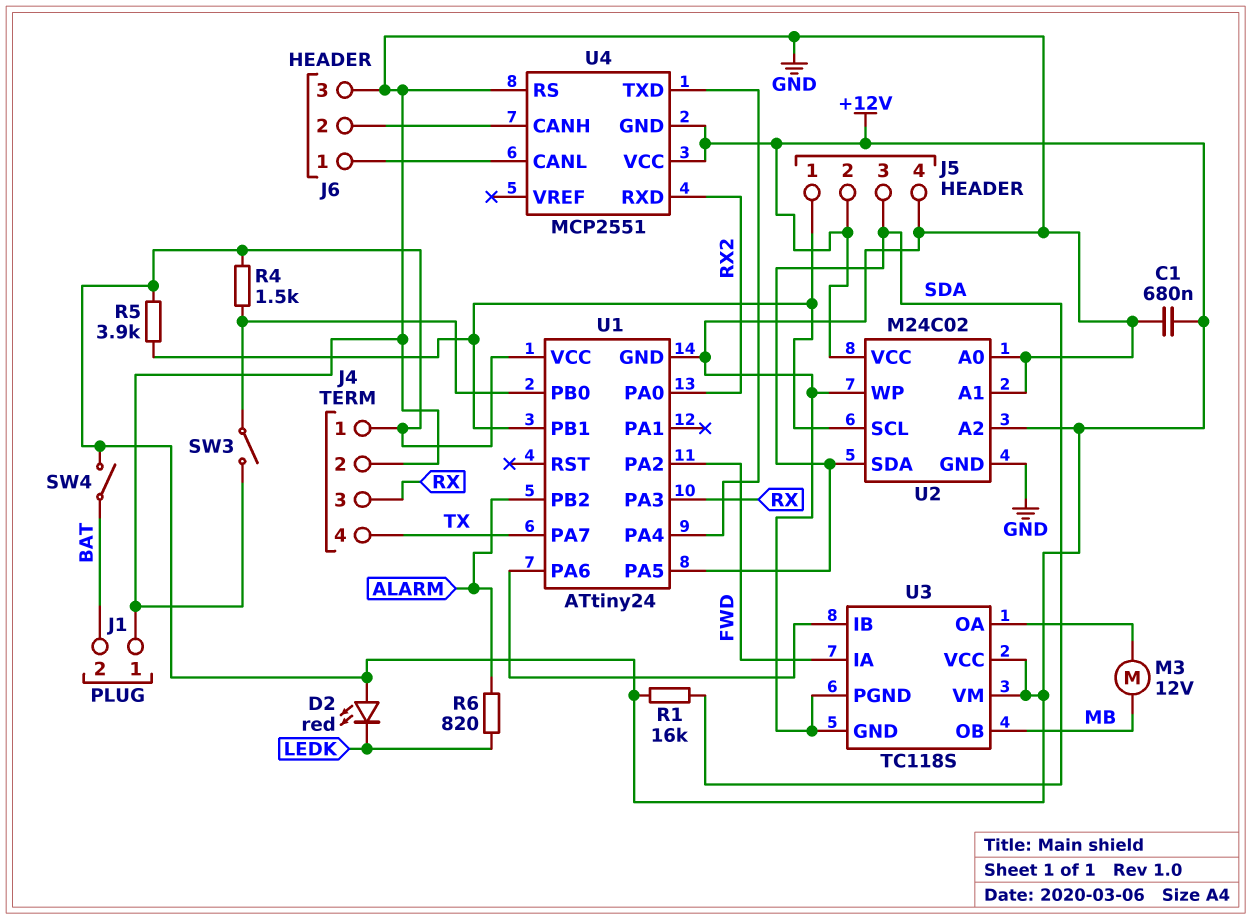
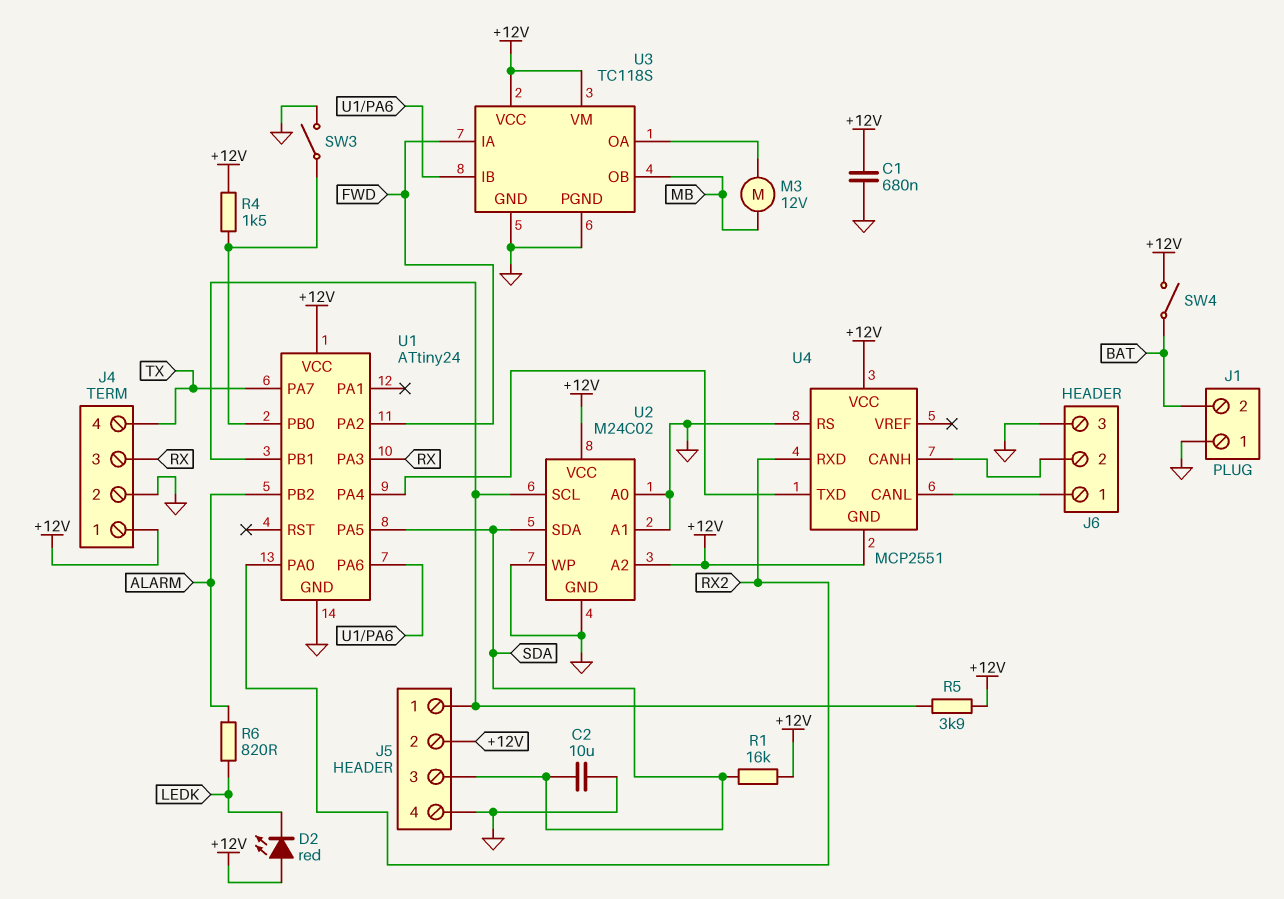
C2: none -> 10uF (GND, SDA)

